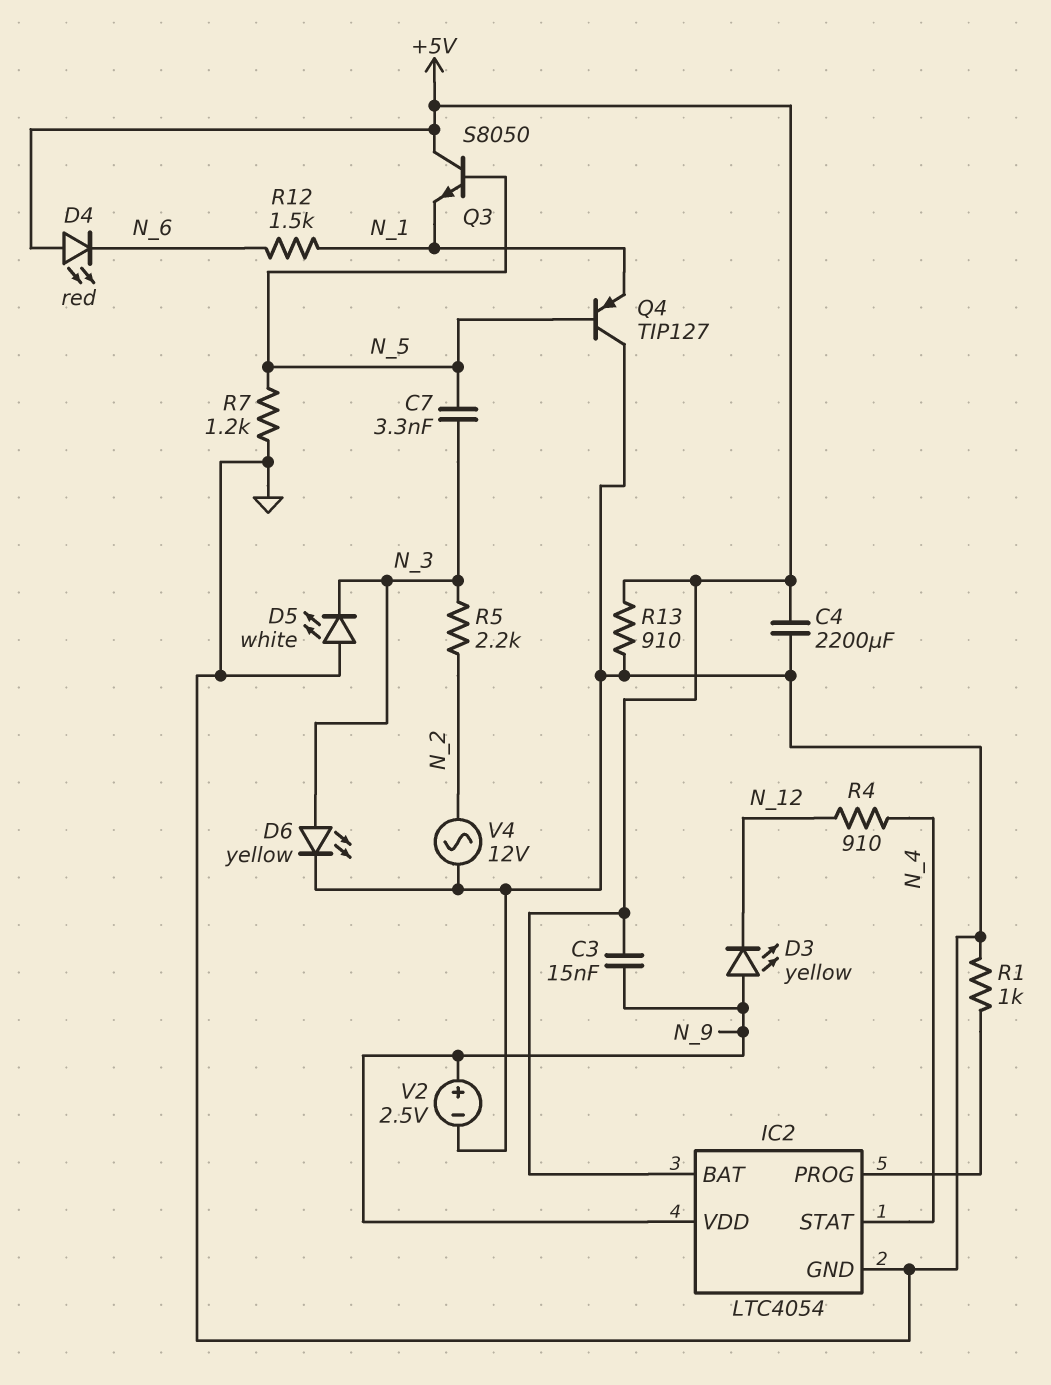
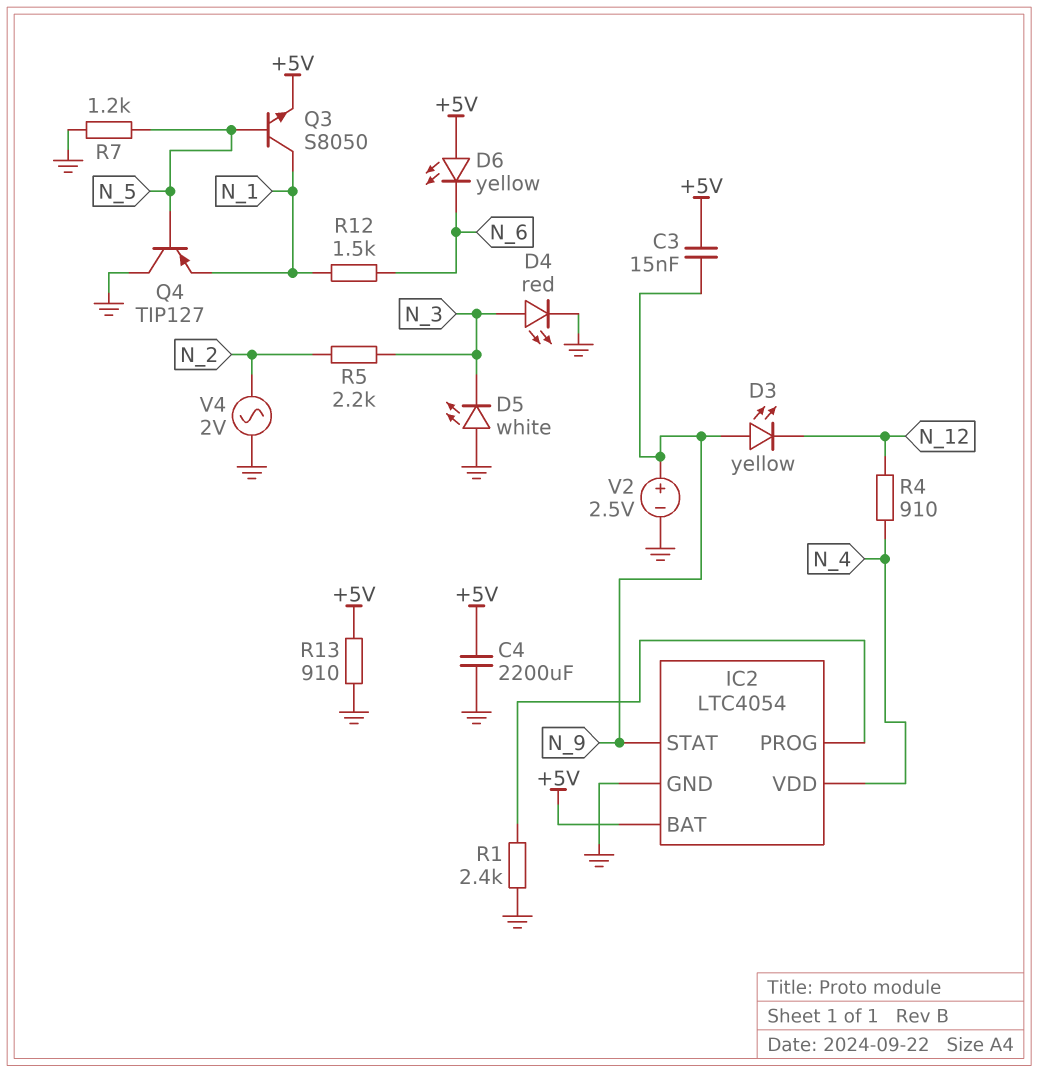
C7: 3.3nF (N_3, N_5) -> none
D4: LED red (A +5V, K N_6) -> LED red (A N_3, K GND)
D6: LED yellow (A N_3, K GND) -> LED yellow (A +5V, K N_6)
IC2 pin STAT: N_4 -> N_9
IC2 pin VDD: N_9 -> N_4
Q3: NPN S8050 (B N_5, C +5V, E N_1) -> NPN S8050 (B N_5, C N_1, E +5V)
R1: 1k (GND, IC2/PROG) -> 2.4k (GND, IC2/PROG)
V4: AC 12V (GND, N_2) -> AC 2V (GND, N_2)

